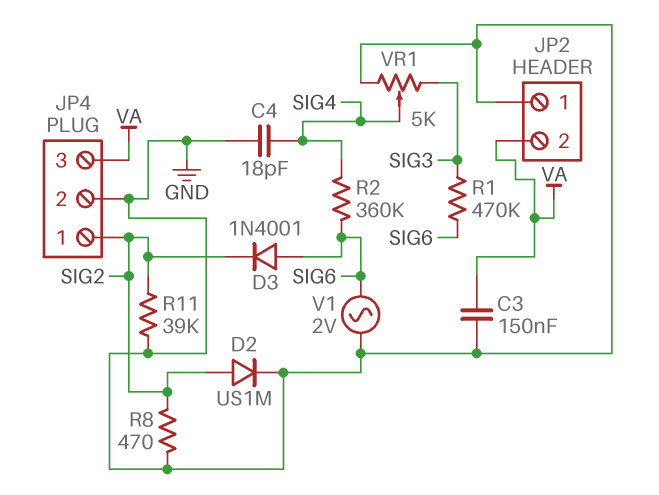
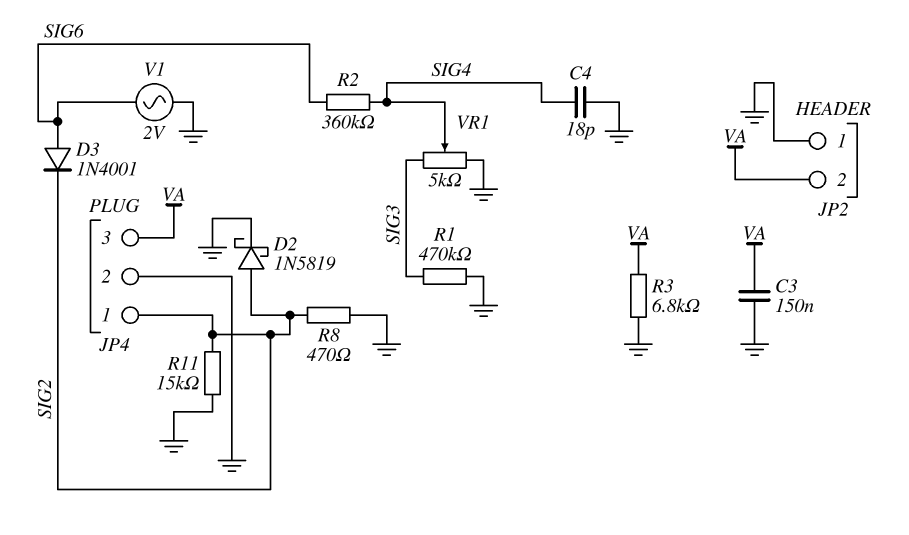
D2: diode US1M (A SIG2, K GND) -> schottky 1N5819 (A SIG2, K GND)
R1: 470k (SIG3, SIG6) -> 470k (GND, SIG3)
R3: none -> 6.8k (GND, VA)
R11: 39k (GND, SIG2) -> 15k (GND, SIG2)

